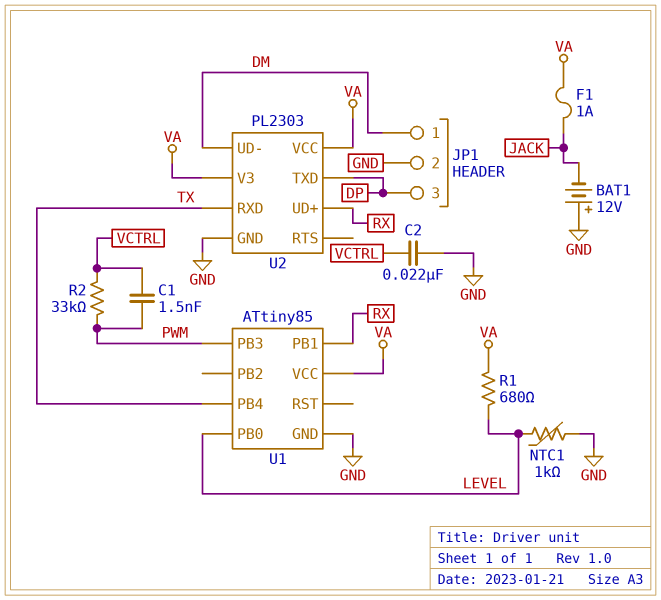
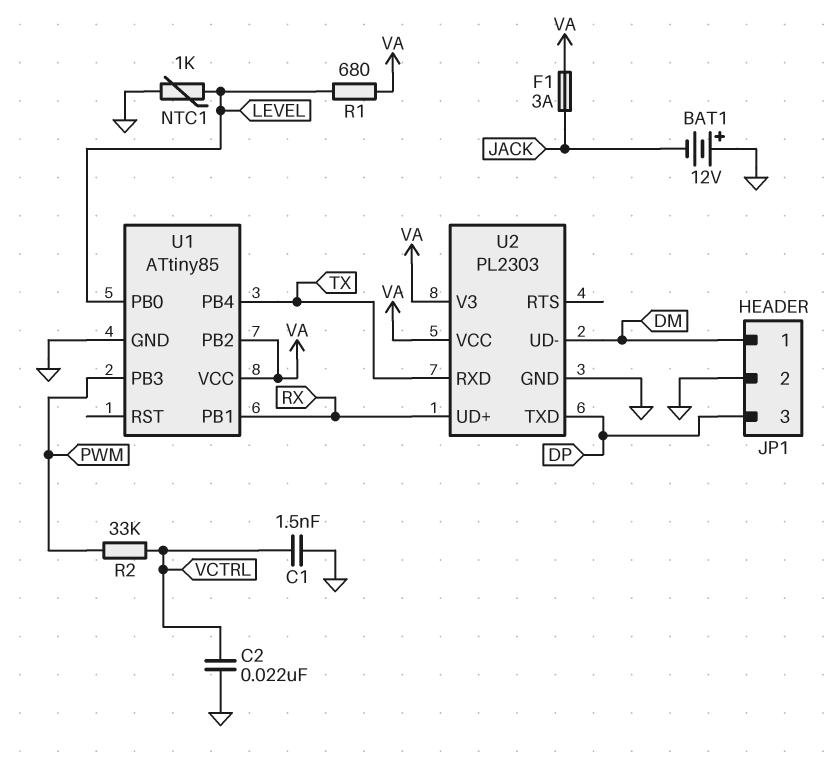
C1: 1.5nF (PWM, VCTRL) -> 1.5nF (GND, VCTRL)
F1: 1A (JACK, VA) -> 3A (JACK, VA)
U1 pin PB2: none -> VA

